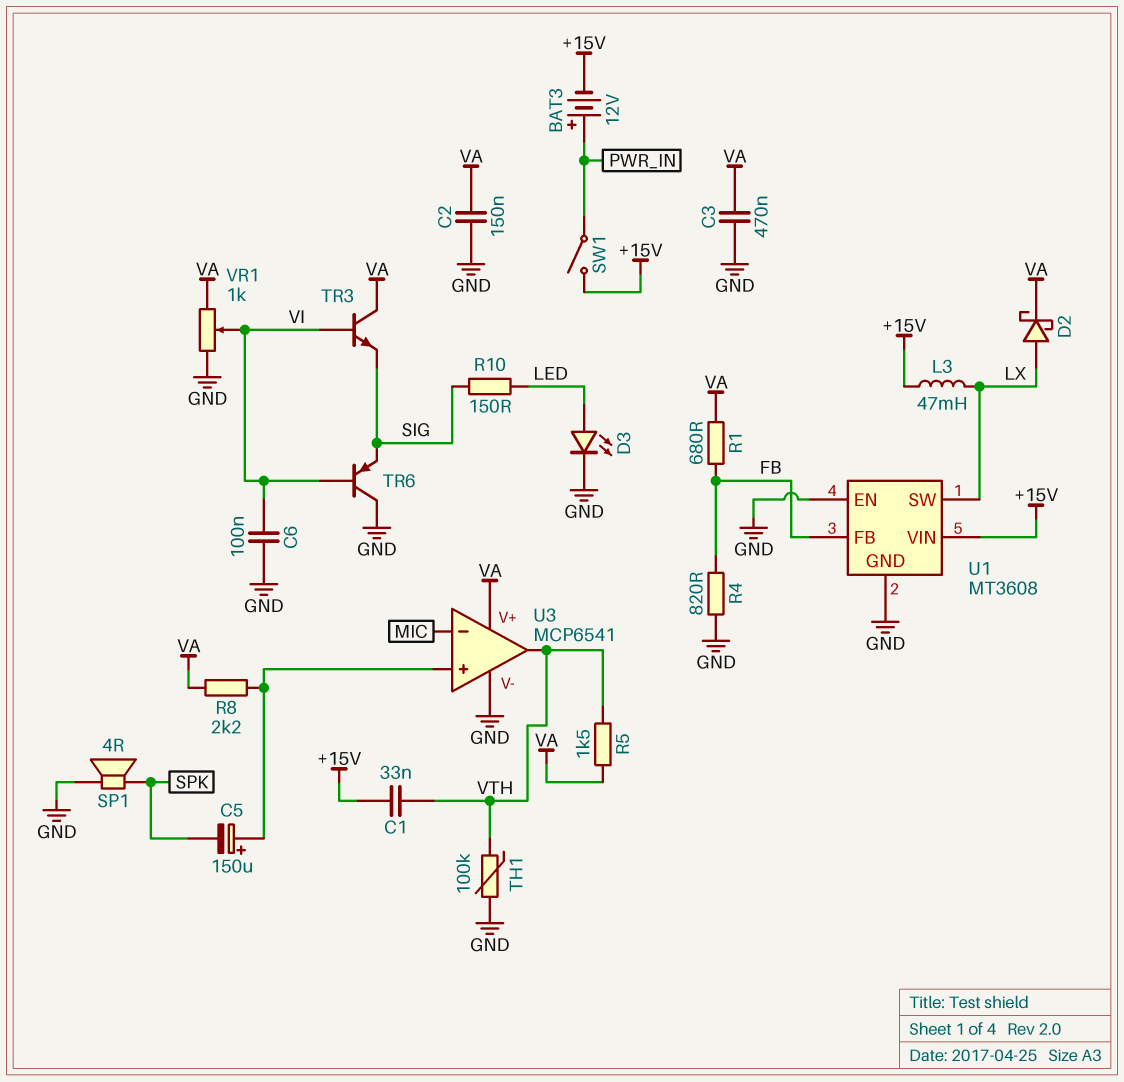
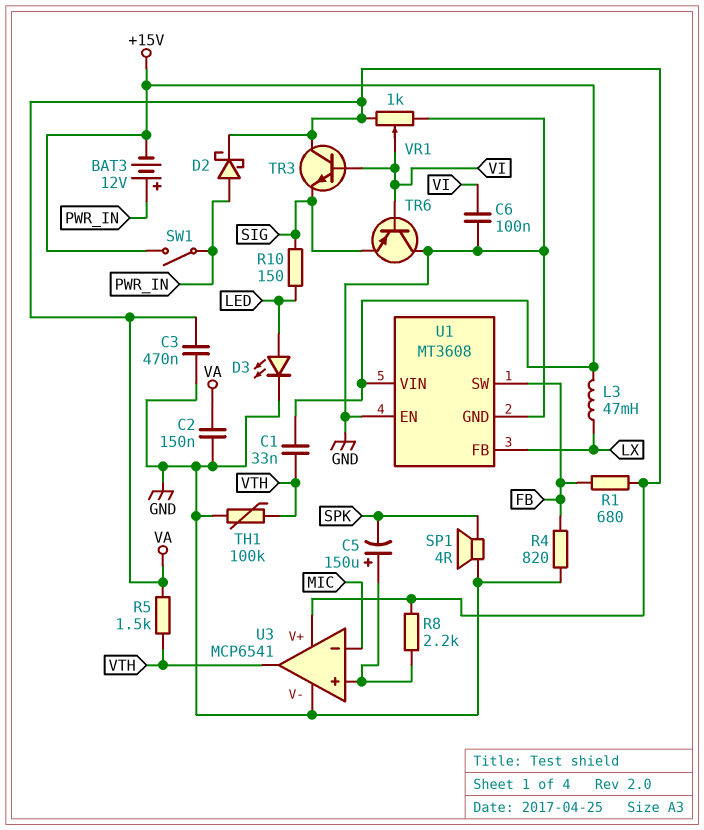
D2: schottky (A LX, K VA) -> schottky (A PWR_IN, K VA)
U1 pin FB: FB -> LX
U1 pin SW: LX -> FB

